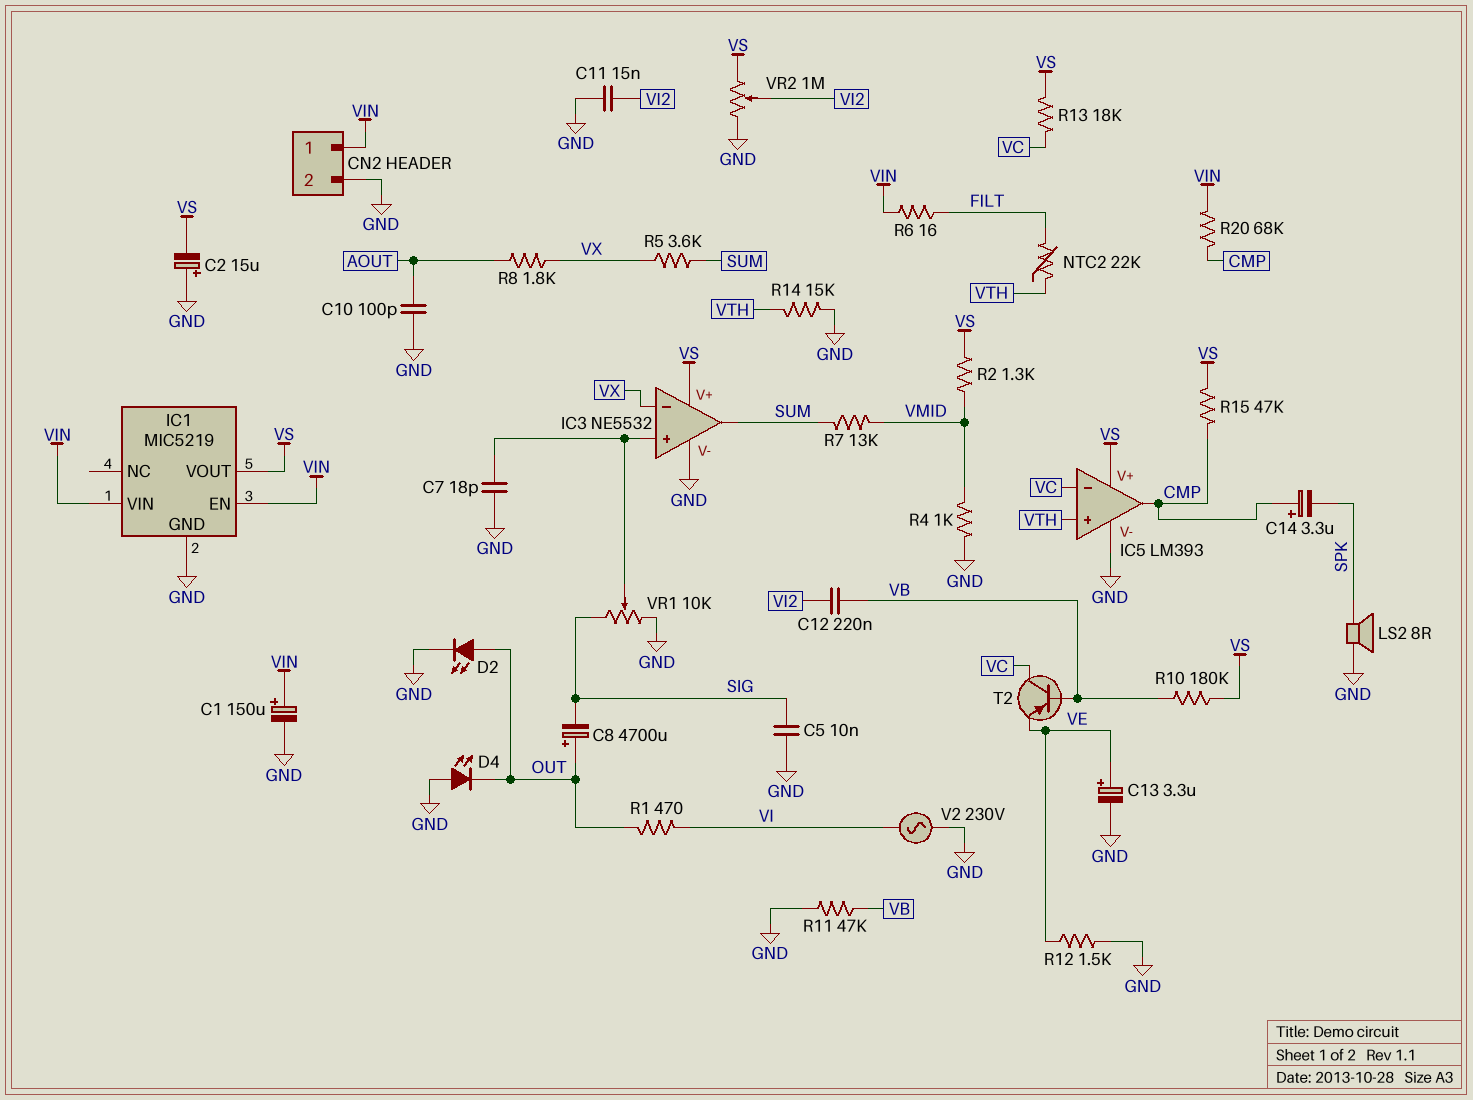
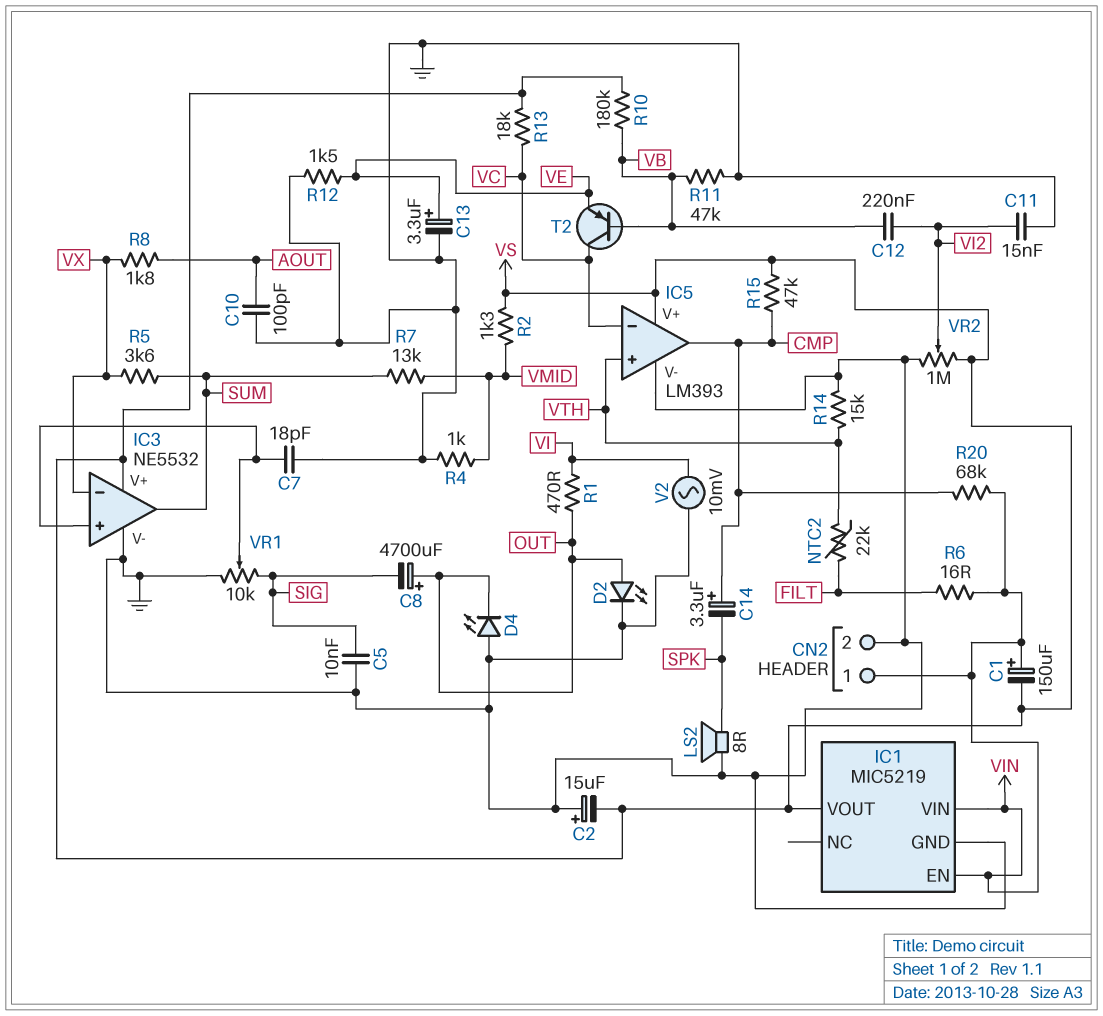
C1: 150uF (plus VIN, minus GND) -> 150uF (plus VIN, minus VS)
V2: AC 230V (GND, VI) -> AC 10mV (GND, VI)

